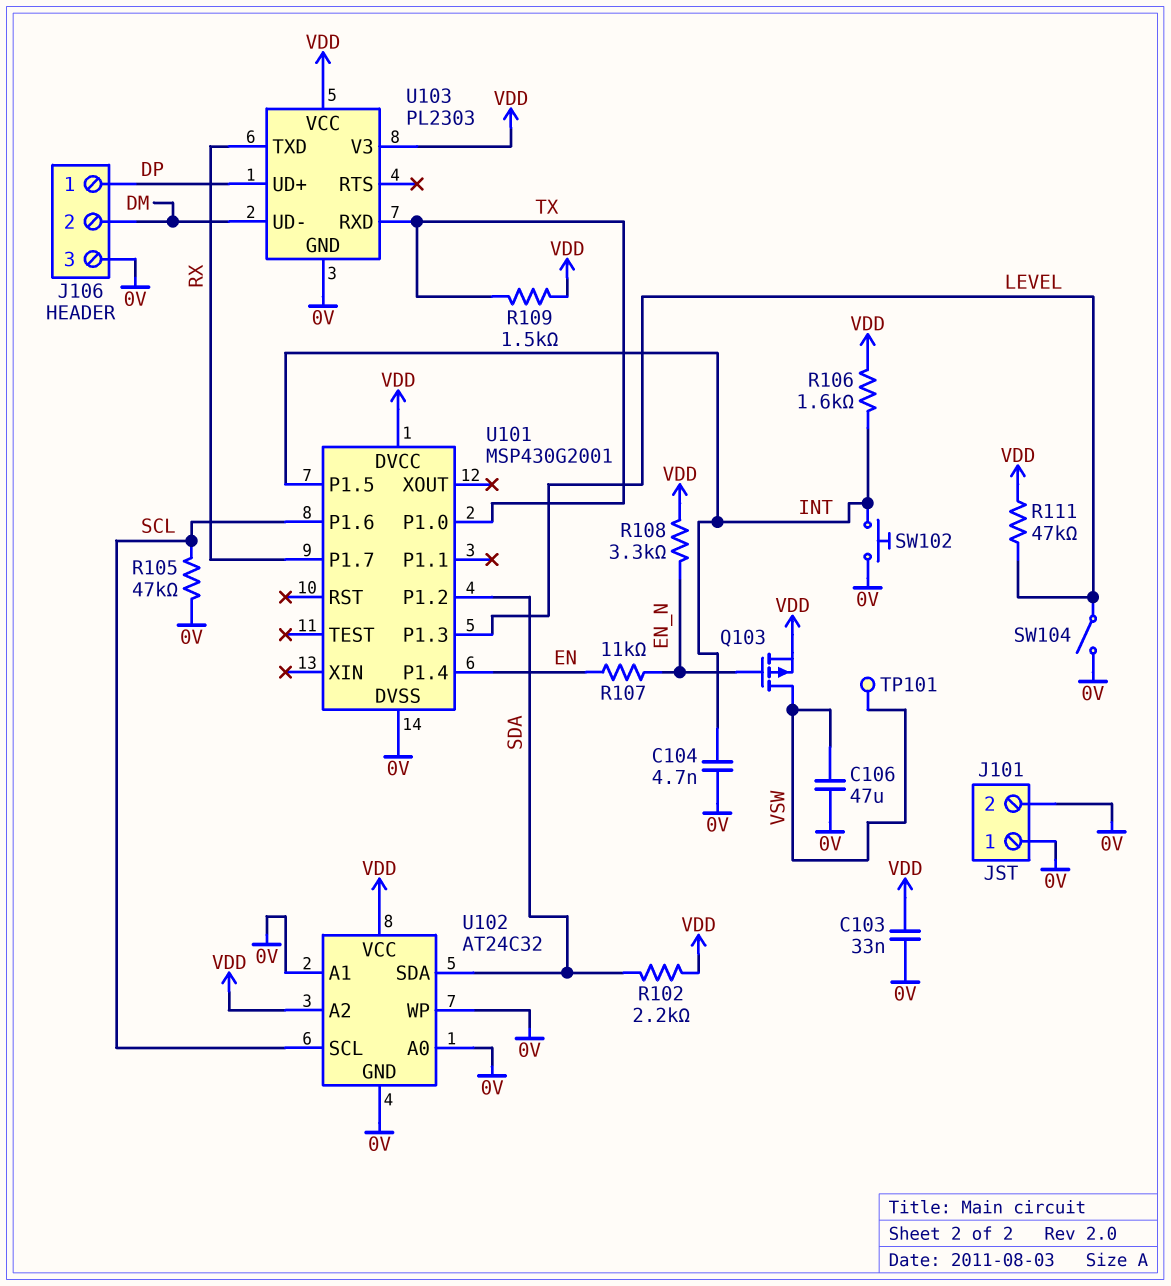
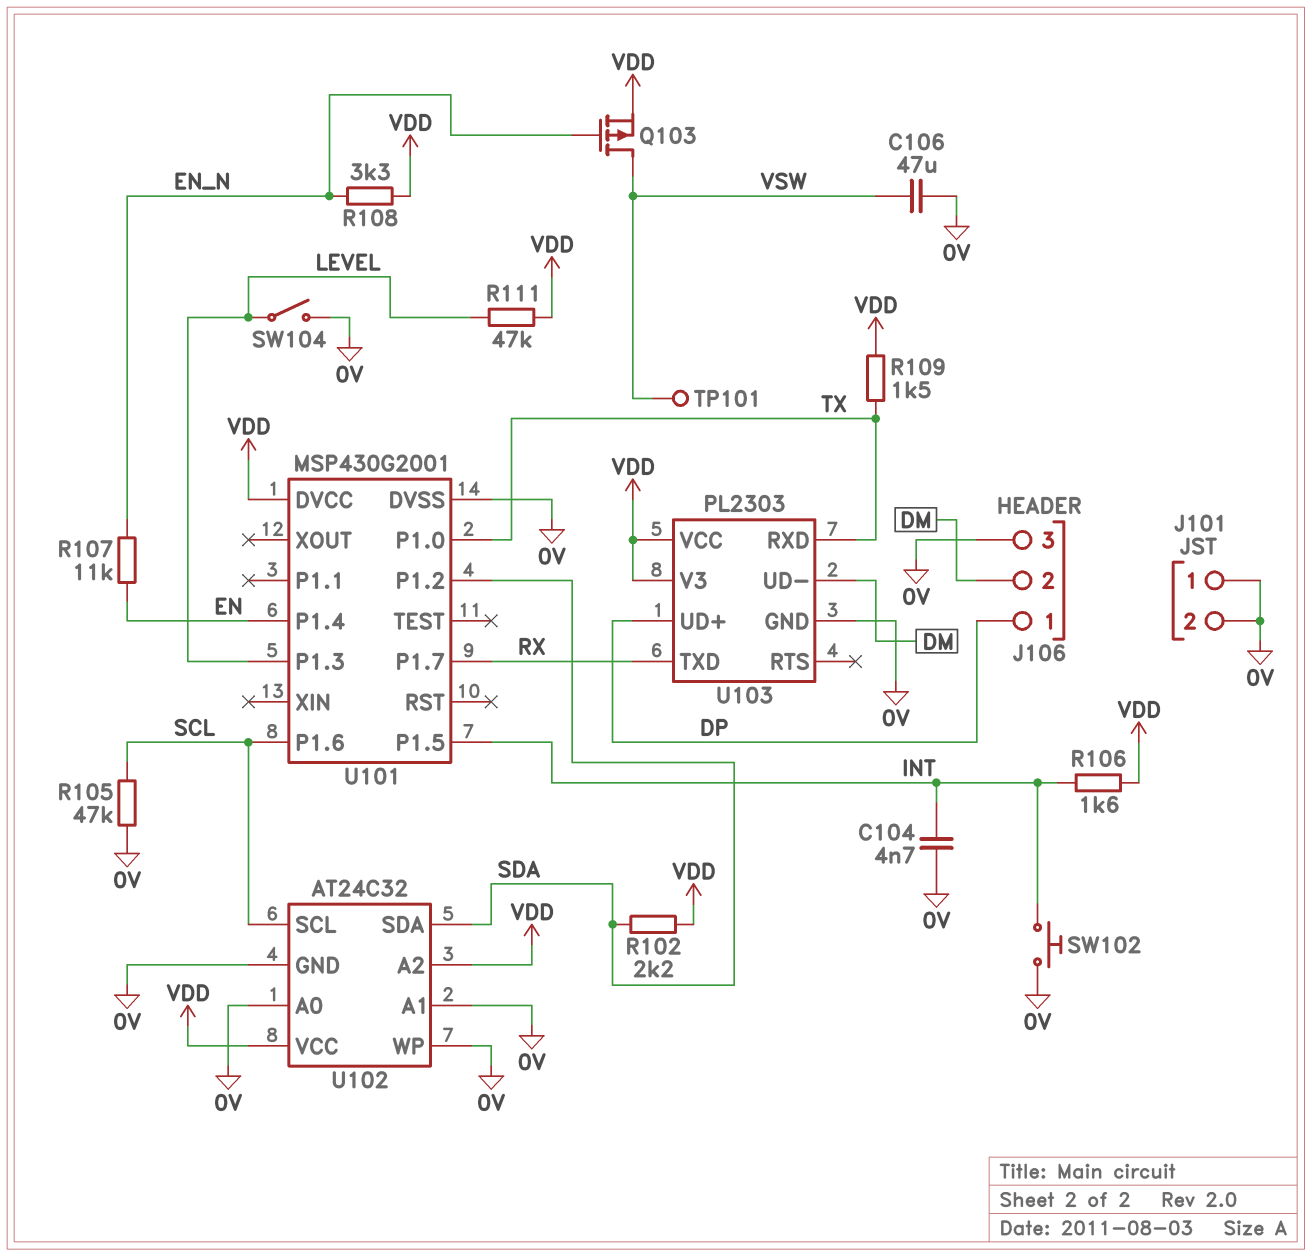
C103: 33nF (0V, VDD) -> none

